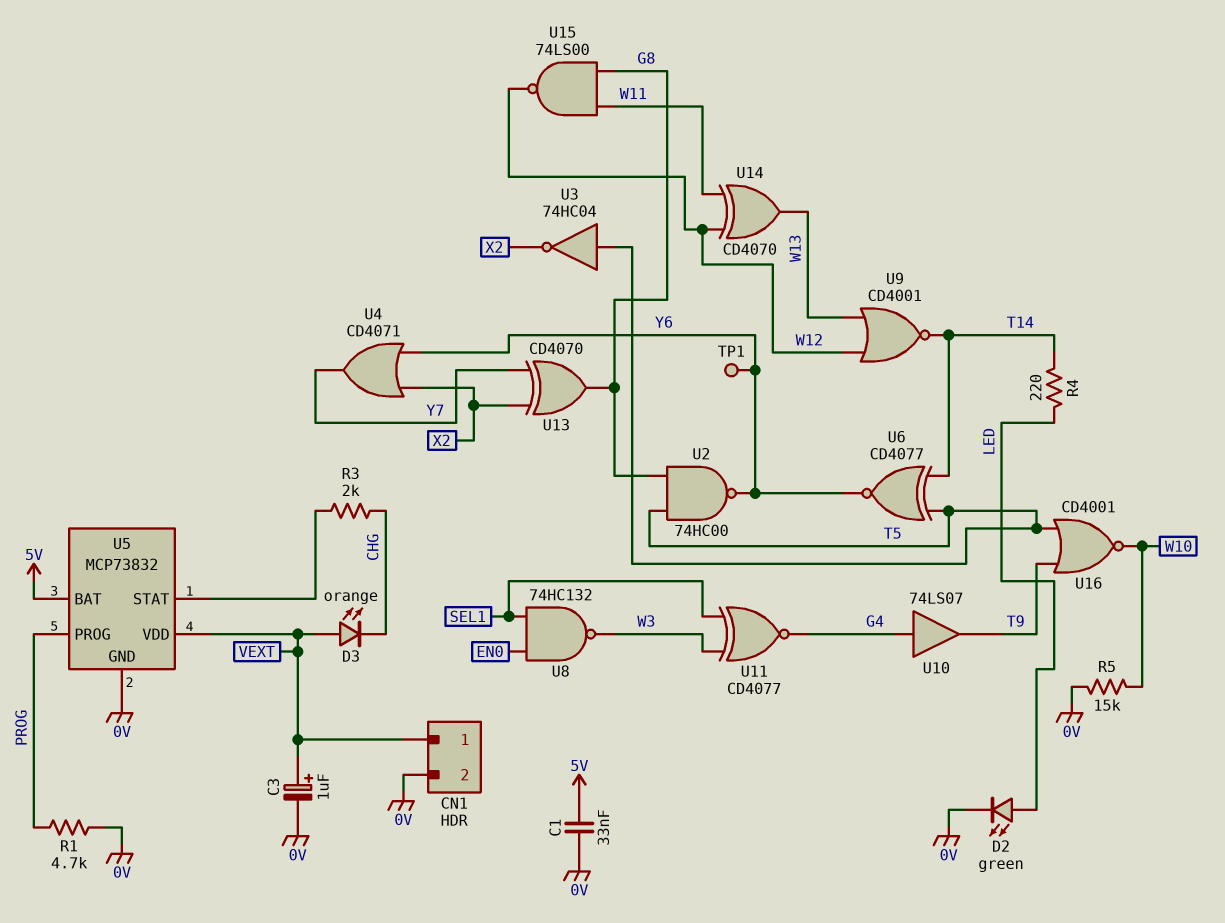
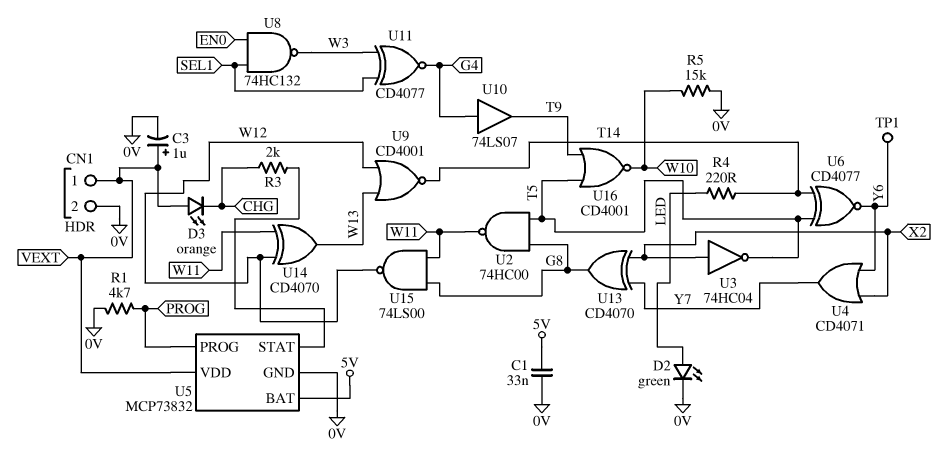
U2: NAND 74HC00 (in G8, in T5, out Y6) -> NAND 74HC00 (in G8, in T5, out W11)
U3: NOT 74HC04 (in T5, out X2) -> NOT 74HC04 (in X2, out T5)

